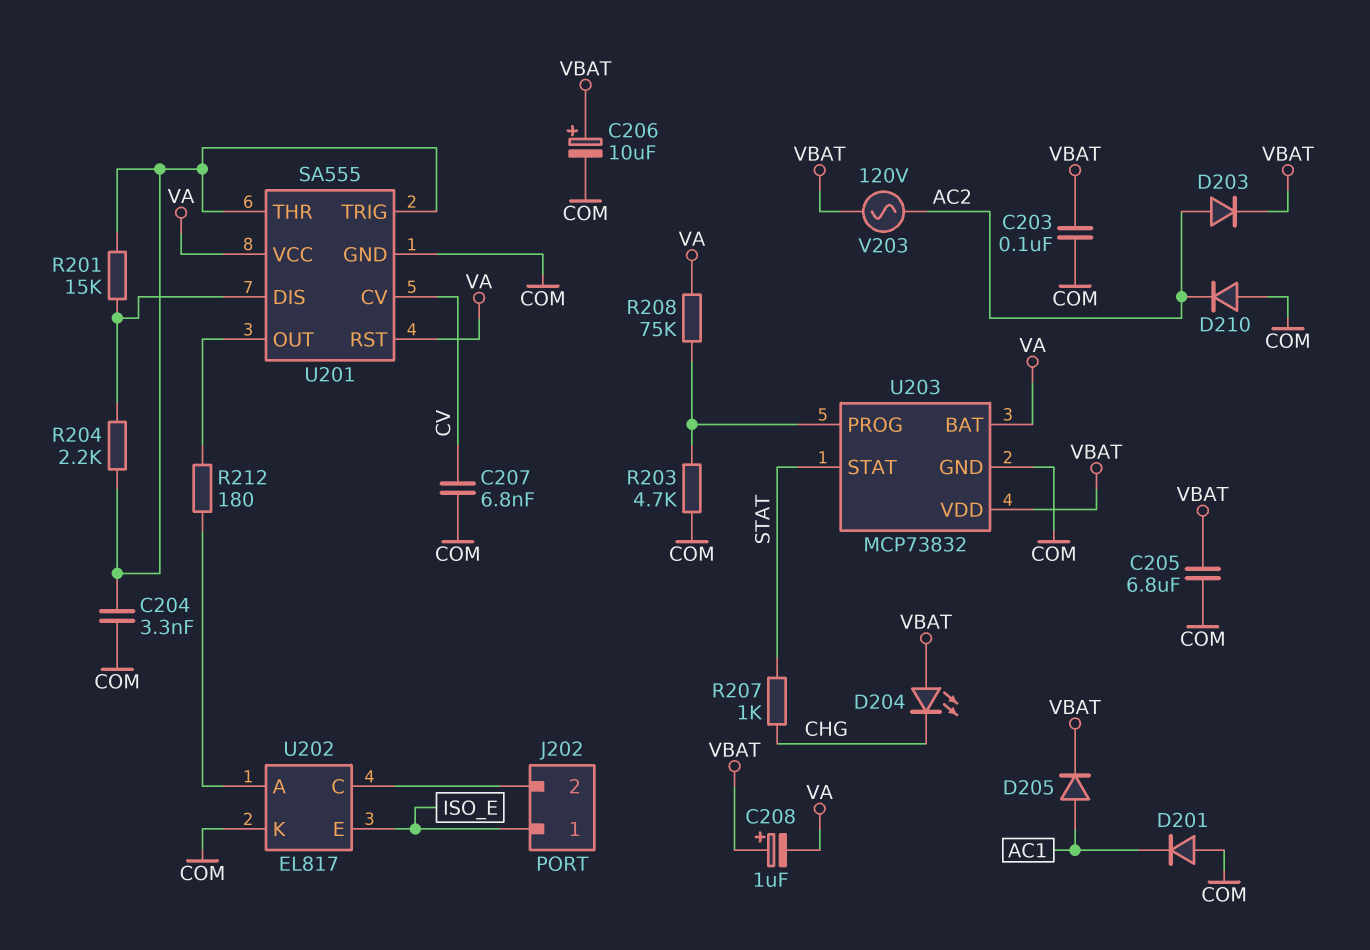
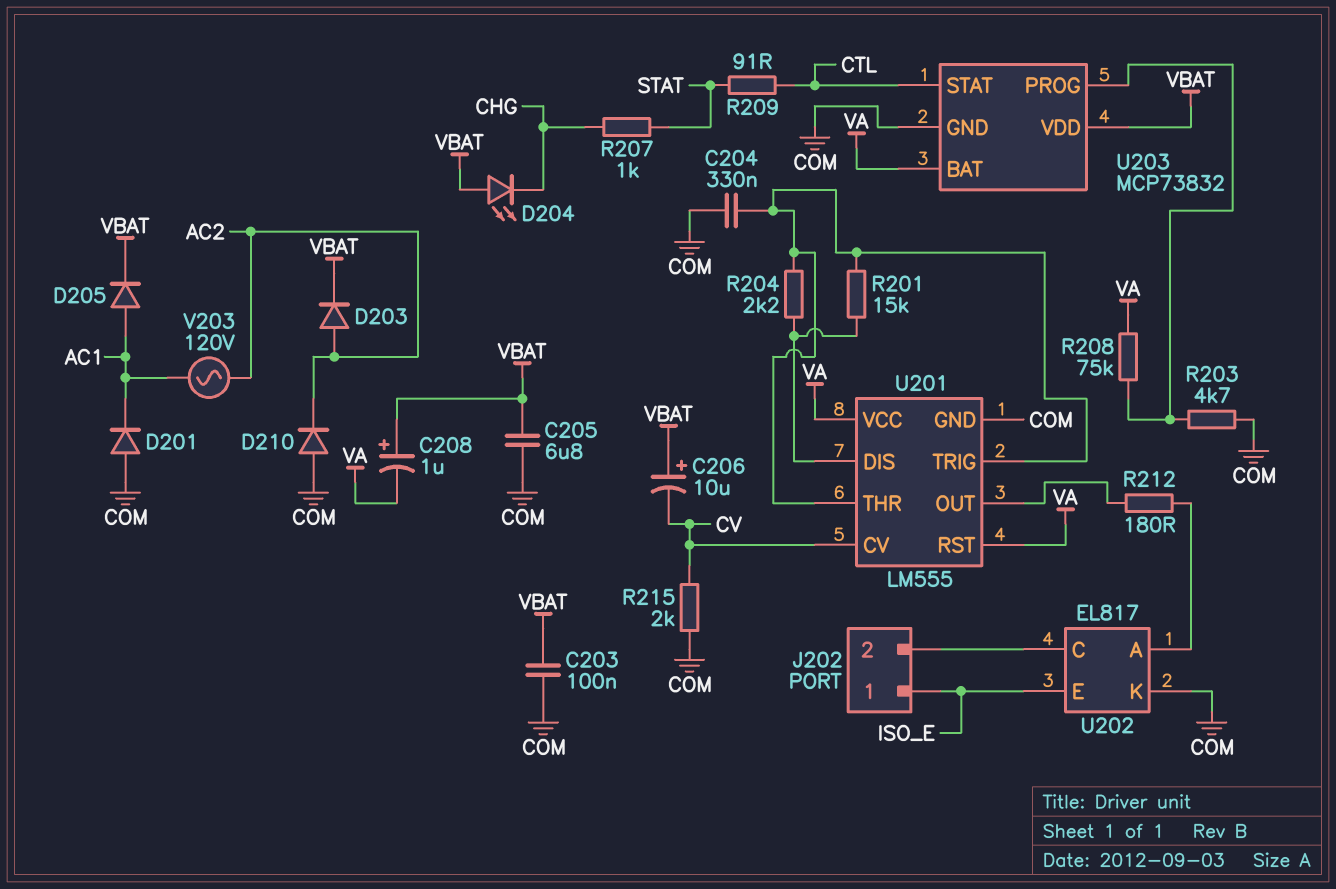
C204: 3.3nF (COM, U201/THR) -> 330nF (COM, U201/THR)
C206: 10uF (plus VBAT, minus COM) -> 10uF (plus VBAT, minus CV)
C207: 6.8nF (COM, CV) -> none
R209: none -> 91 (CTL, STAT)
R215: none -> 2k (COM, CV)
U201: SA555 -> LM555
U203 pin STAT: STAT -> CTL
V203: AC 120V (AC2, VBAT) -> AC 120V (AC1, AC2)

